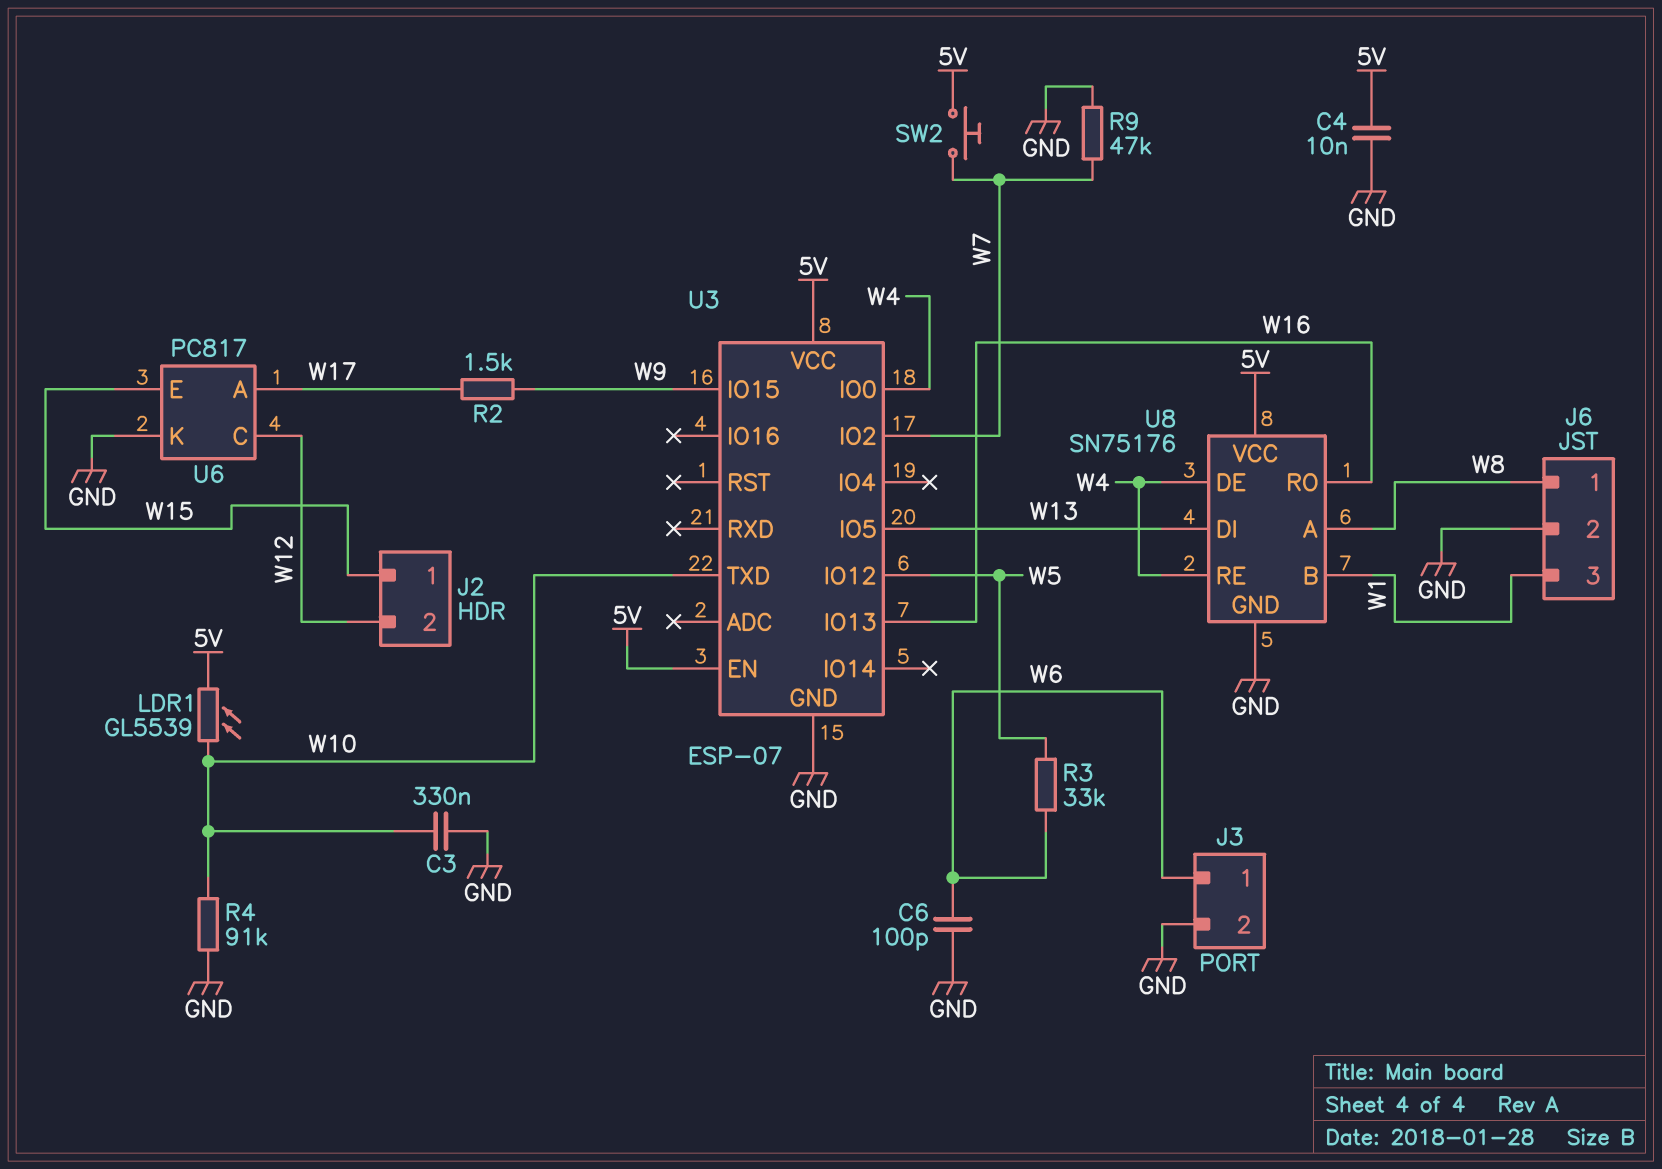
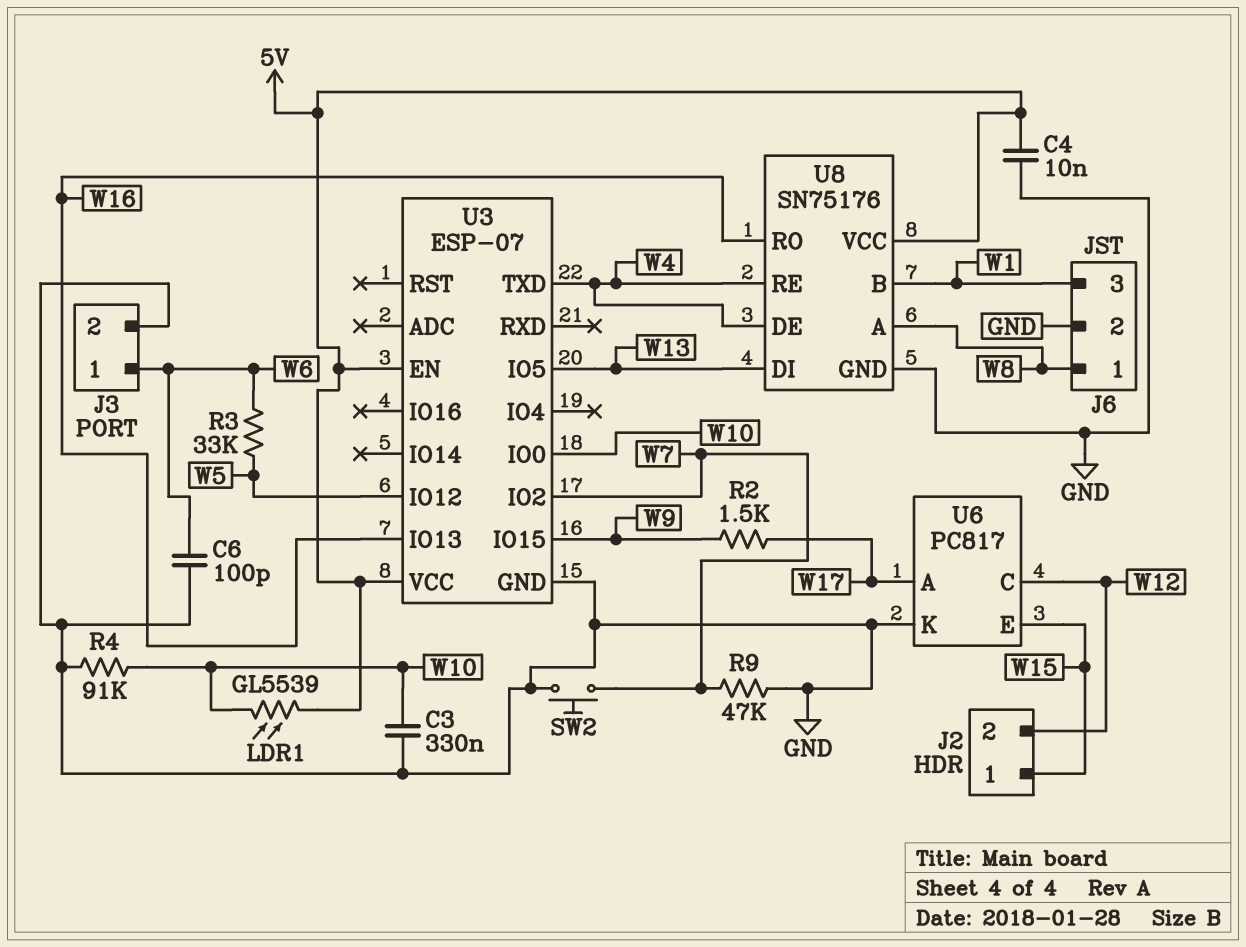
SW2: button (5V, W7) -> button (GND, W7)
U3 pin IO0: W4 -> W10
U3 pin TXD: W10 -> W4

